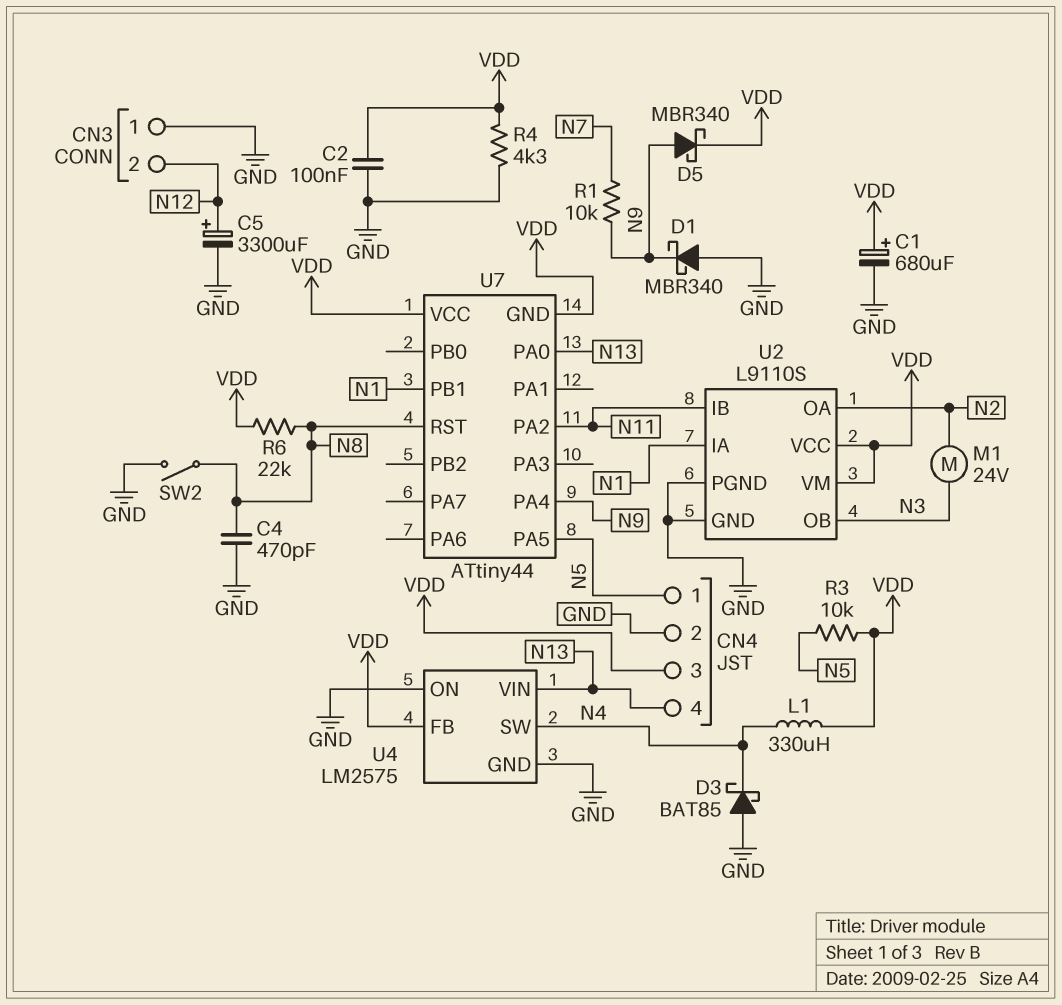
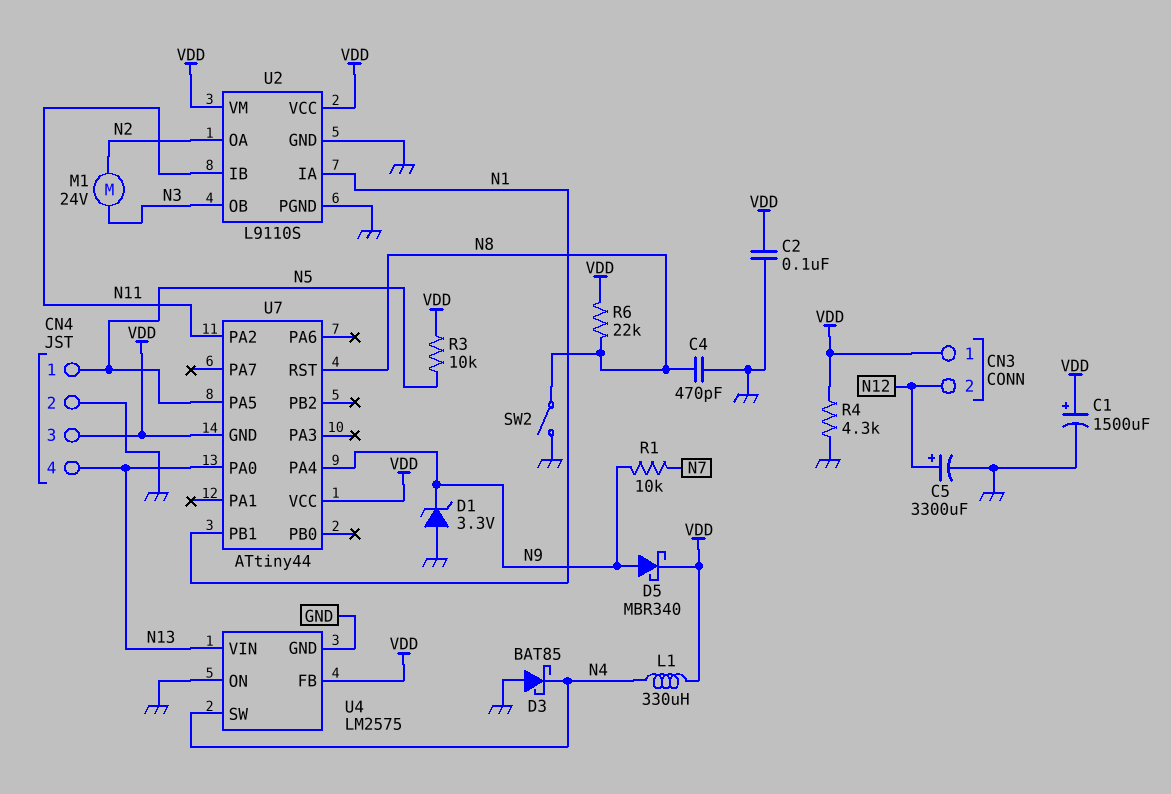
C1: 680uF (plus VDD, minus GND) -> 1500uF (plus VDD, minus GND)
CN3 pin 1: GND -> VDD
D1: schottky MBR340 (A GND, K N9) -> zener 3.3V (A GND, K N9)

